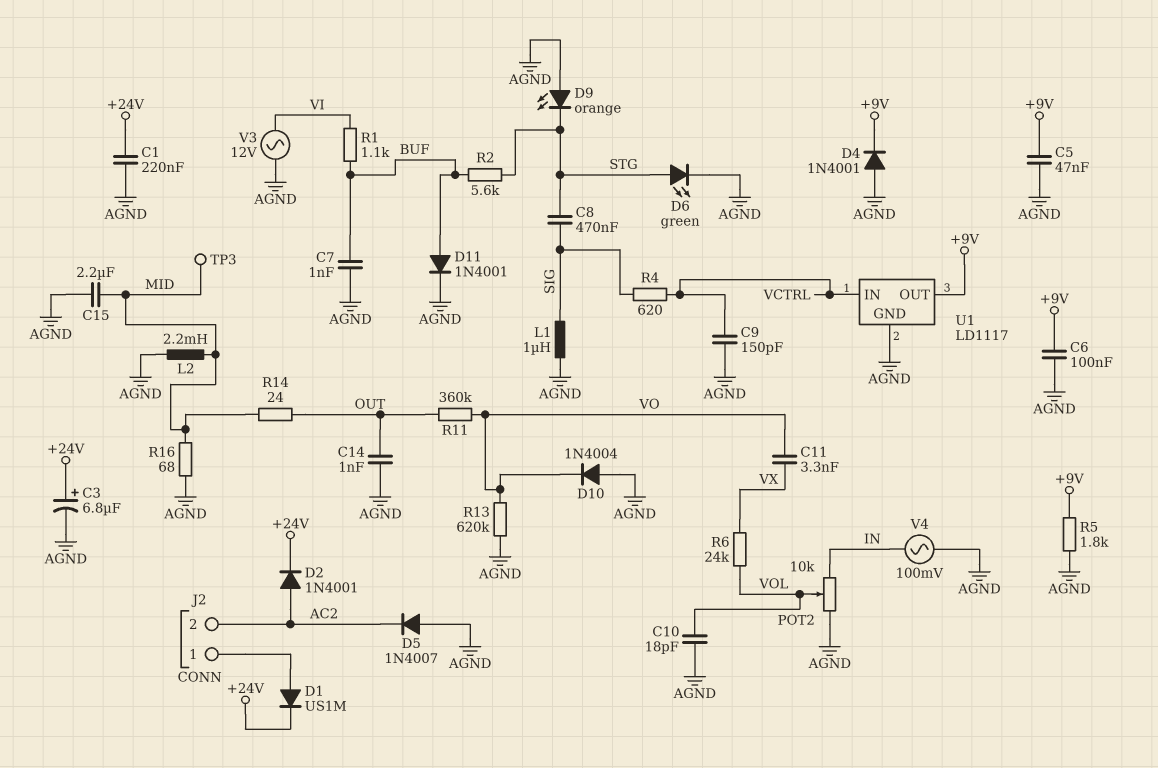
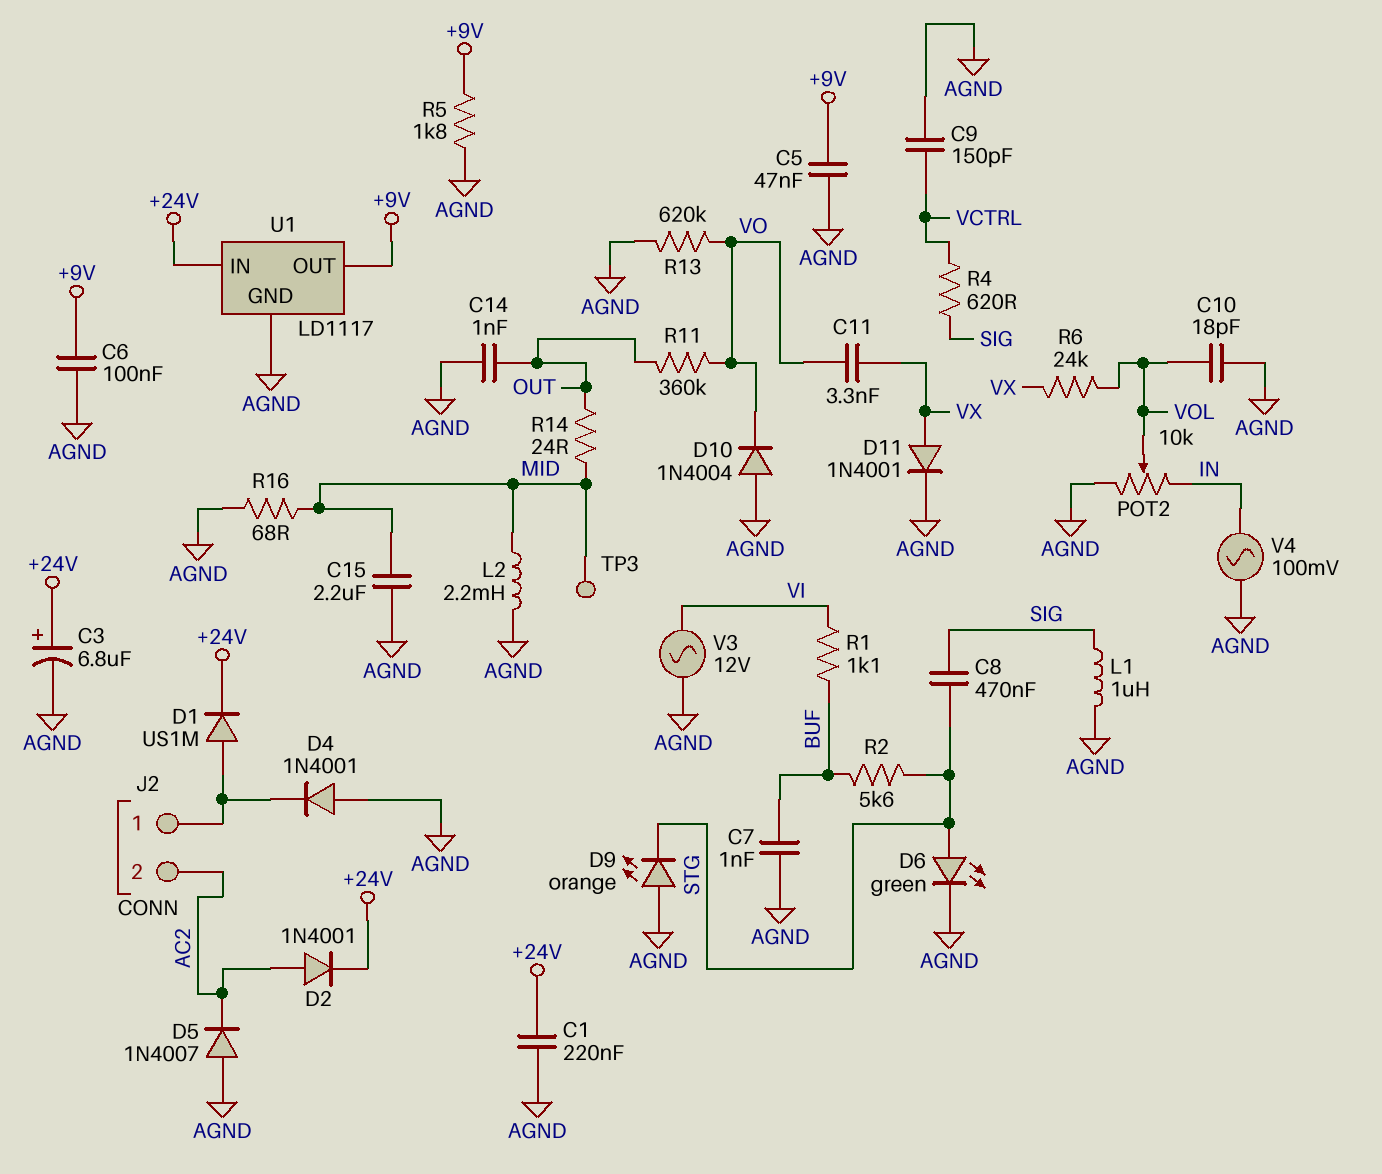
D4: diode 1N4001 (A AGND, K +9V) -> diode 1N4001 (A AGND, K J2/1)
D11: diode 1N4001 (A BUF, K AGND) -> diode 1N4001 (A VX, K AGND)
U1 pin IN: VCTRL -> +24V

